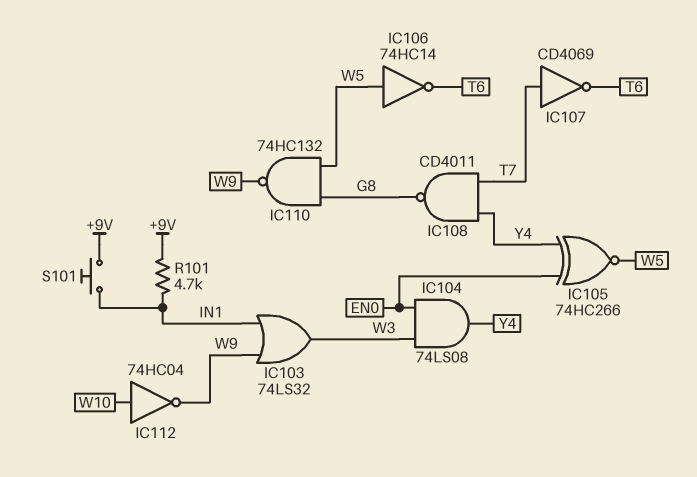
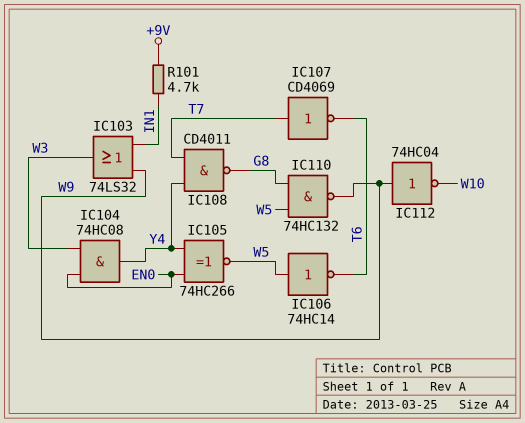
IC104: AND 74LS08 (in EN0, in W3, out Y4) -> AND 74HC08 (in EN0, in W3, out Y4)
IC112: NOT 74HC04 (in W10, out W9) -> NOT 74HC04 (in W9, out W10)
S101: button (+9V, IN1) -> none

